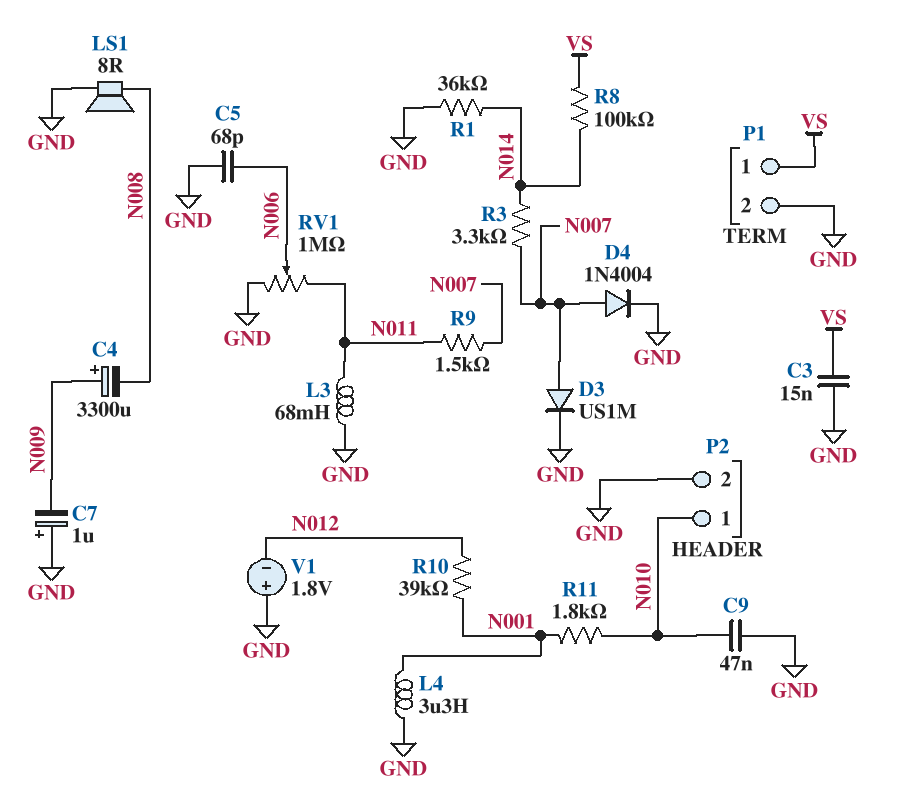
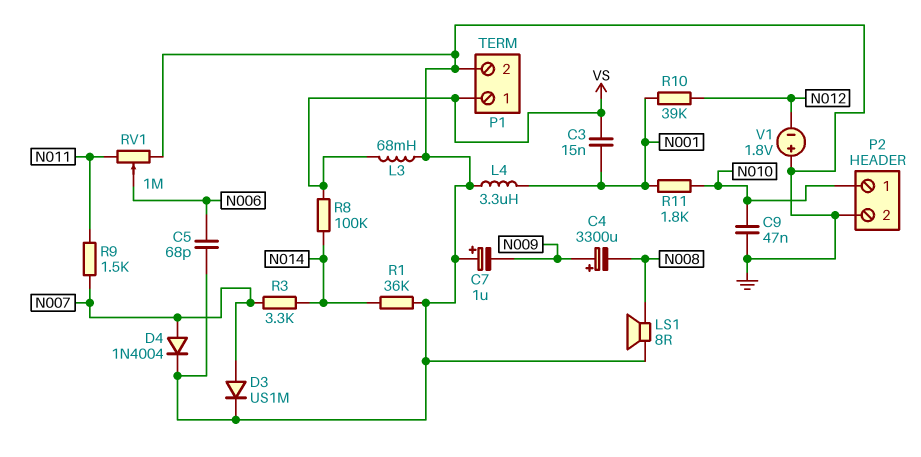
C3: 15nF (GND, VS) -> 15nF (N001, VS)
L3: 68mH (GND, N011) -> 68mH (GND, VS)

